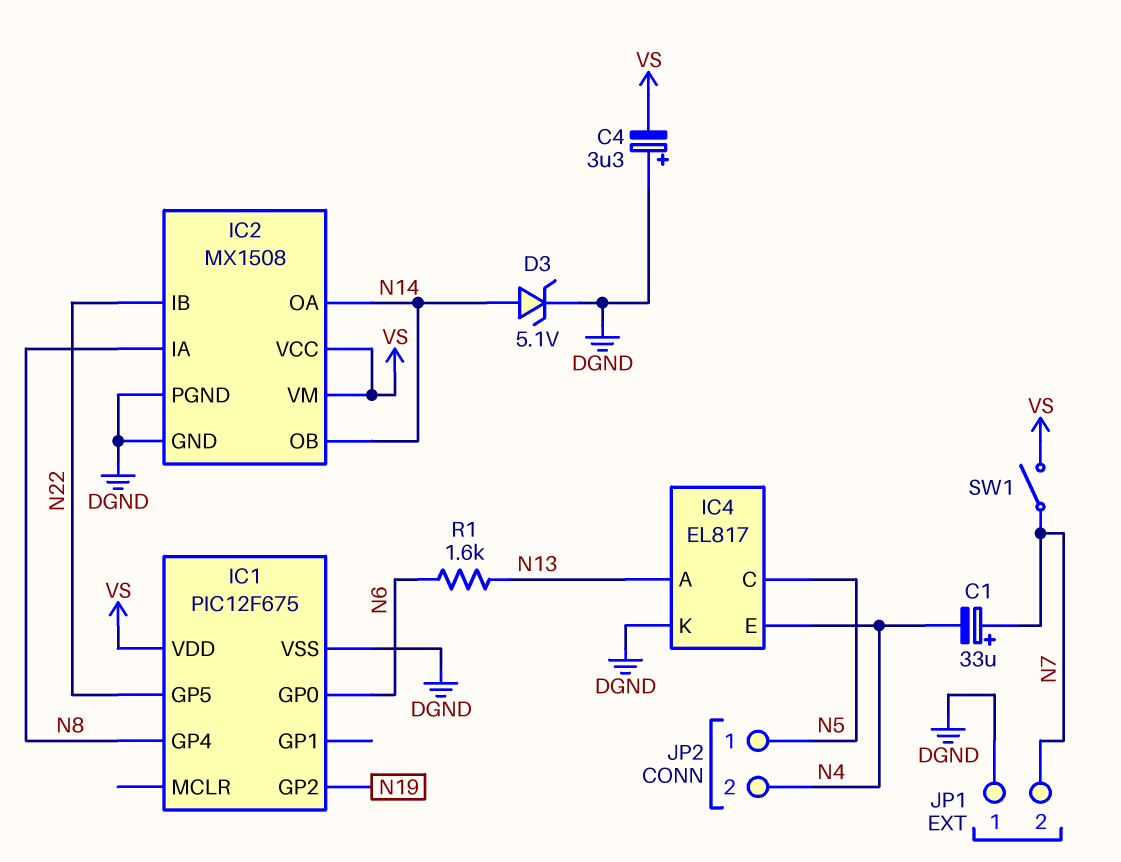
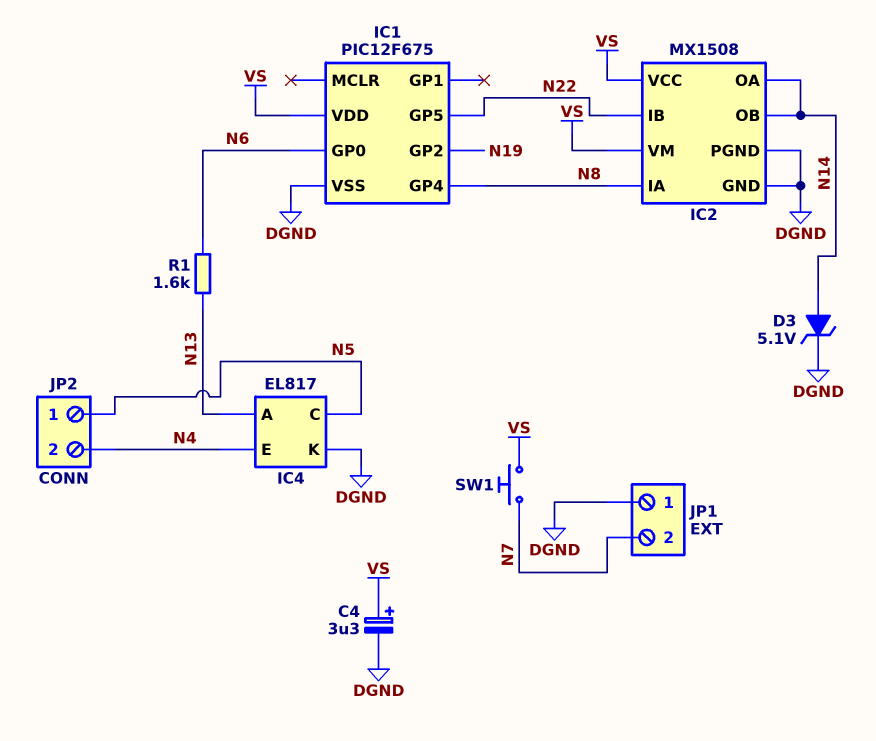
C1: 33uF (plus N7, minus N4) -> none
C4: 3.3uF (plus DGND, minus VS) -> 3.3uF (plus VS, minus DGND)
SW1: switch (N7, VS) -> button (N7, VS)

